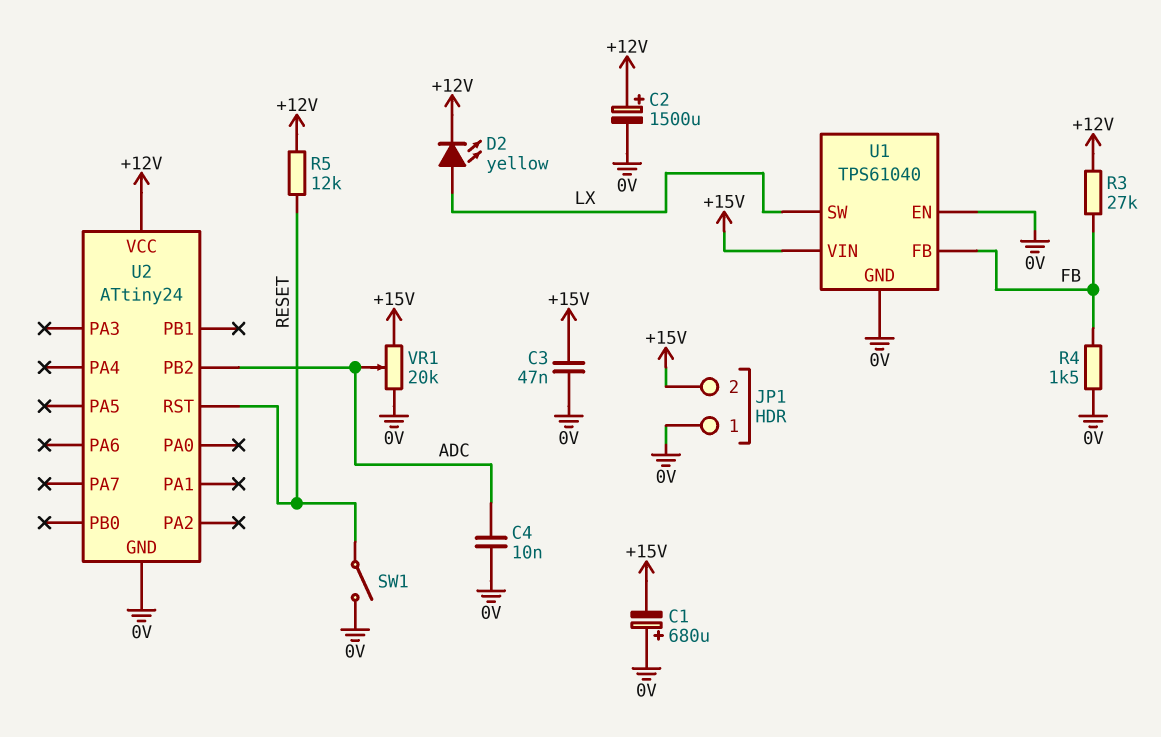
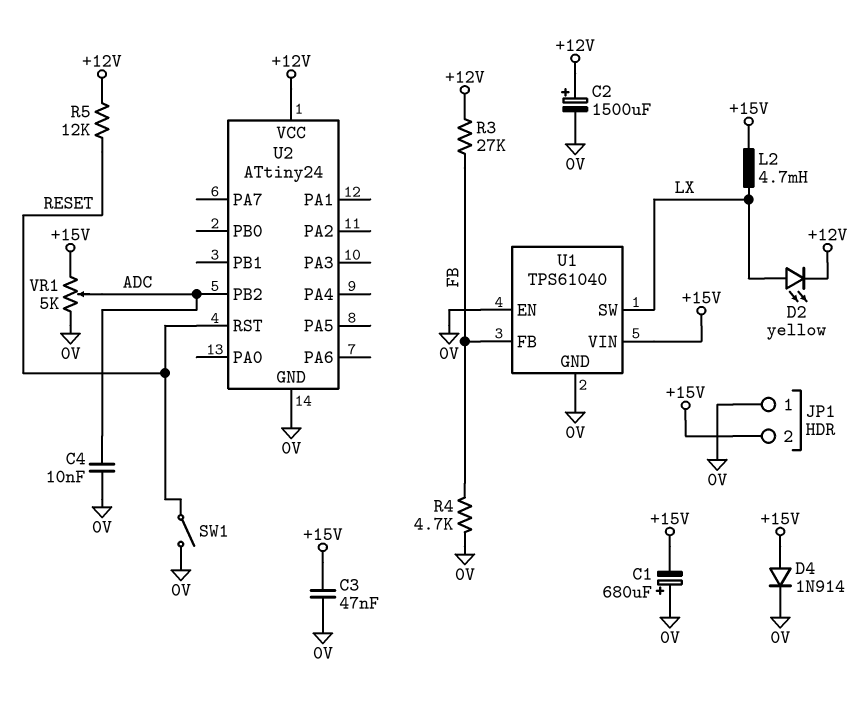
D4: none -> diode 1N914 (A +15V, K 0V)
L2: none -> 4.7mH (+15V, LX)
R4: 1.5k (0V, FB) -> 4.7k (0V, FB)
VR1: 20k (+15V, 0V, wiper ADC) -> 5k (+15V, 0V, wiper ADC)

